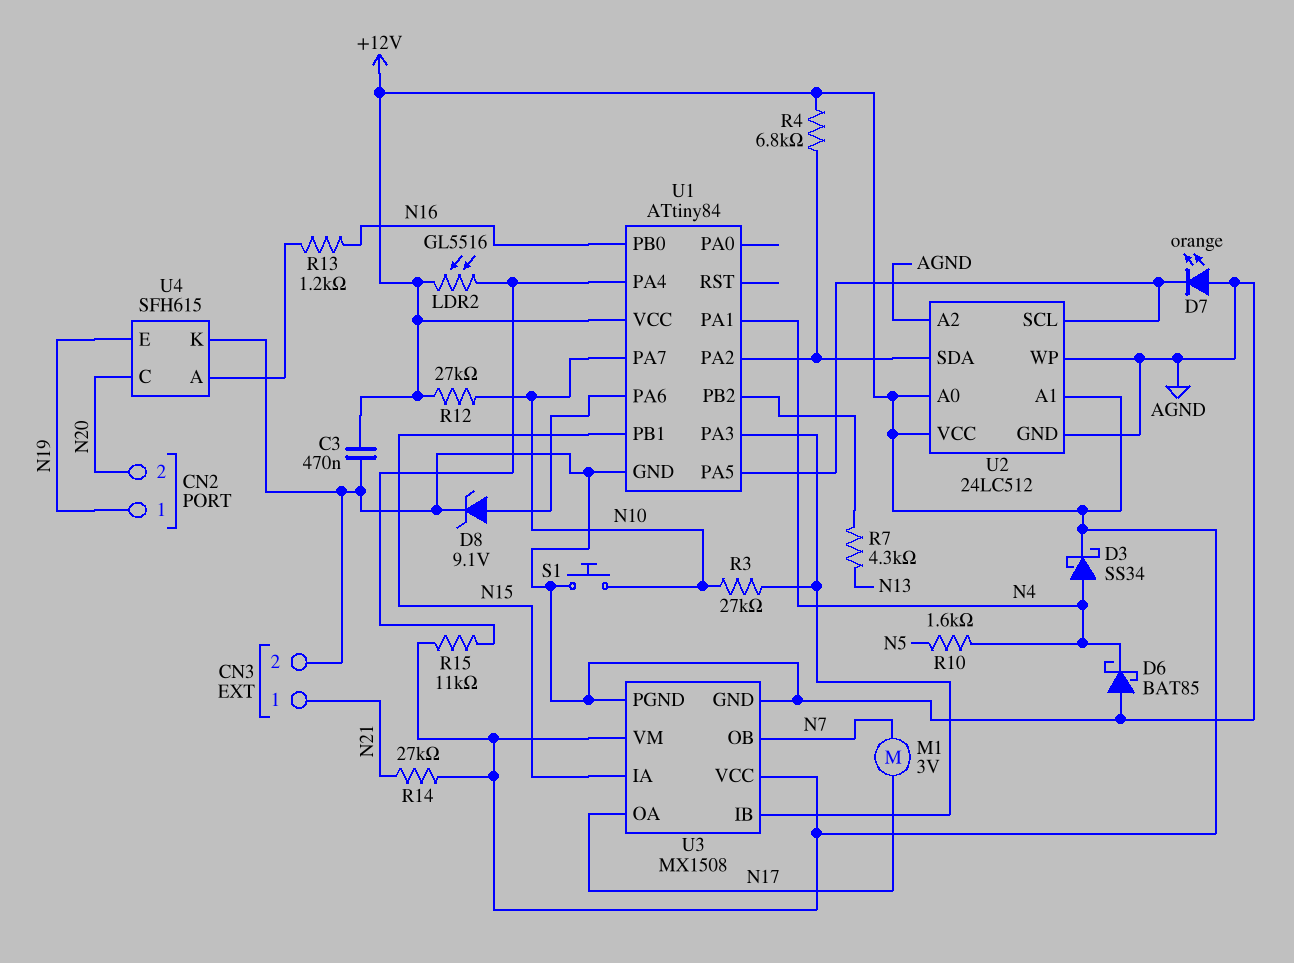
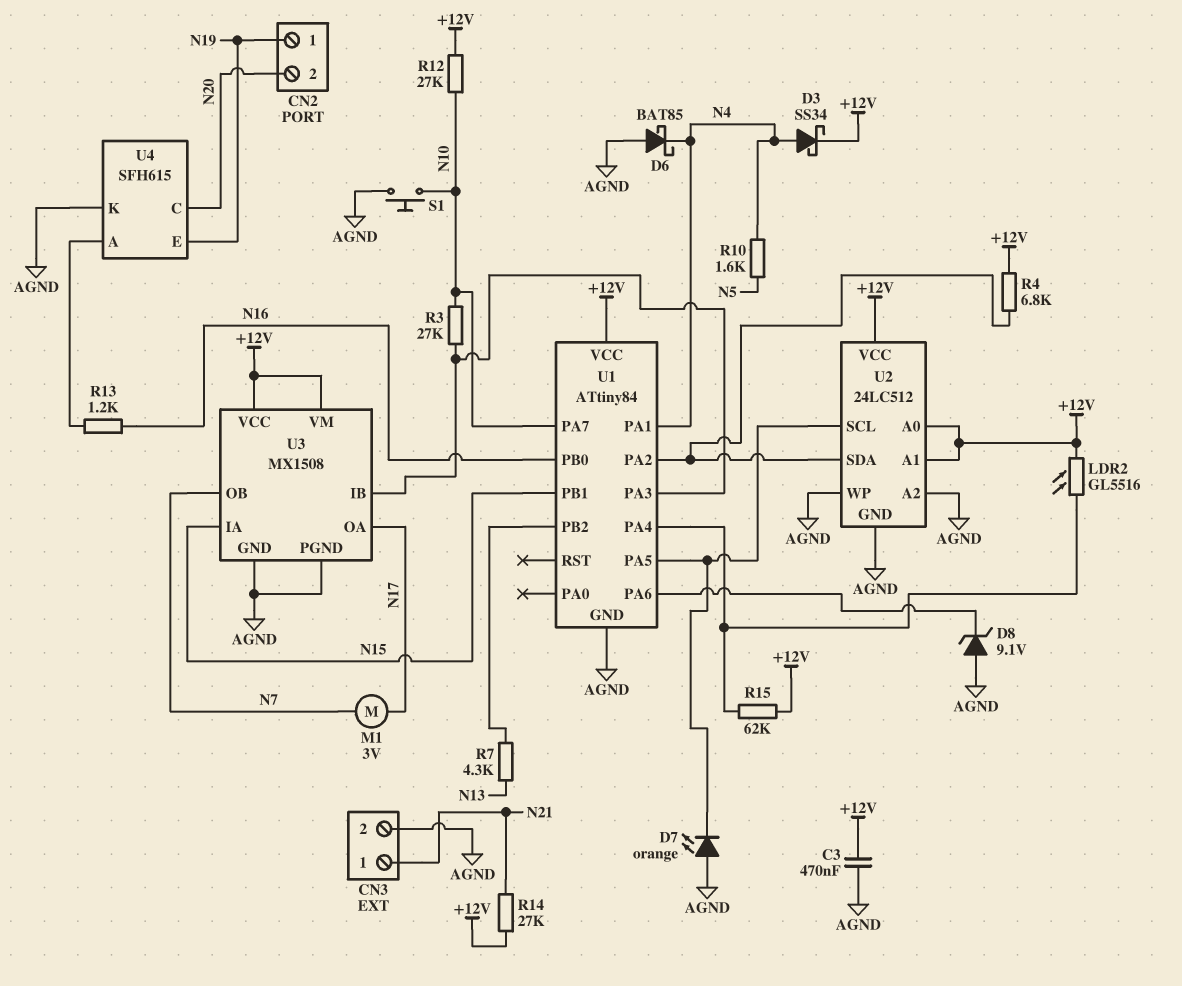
D8: zener 9.1V (A U1/PA6, K AGND) -> zener 9.1V (A AGND, K U1/PA6)
R15: 11k (+12V, U1/PA4) -> 62k (+12V, U1/PA4)

